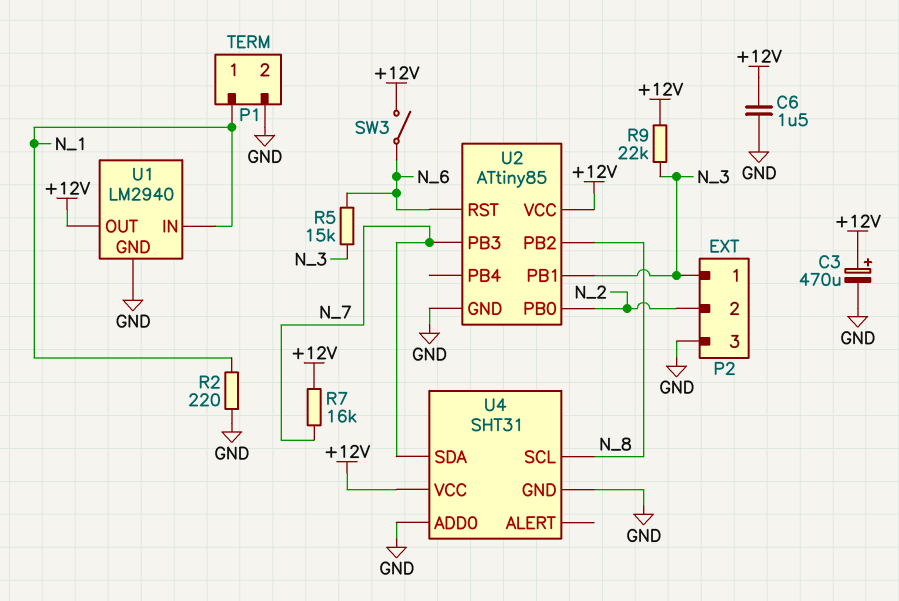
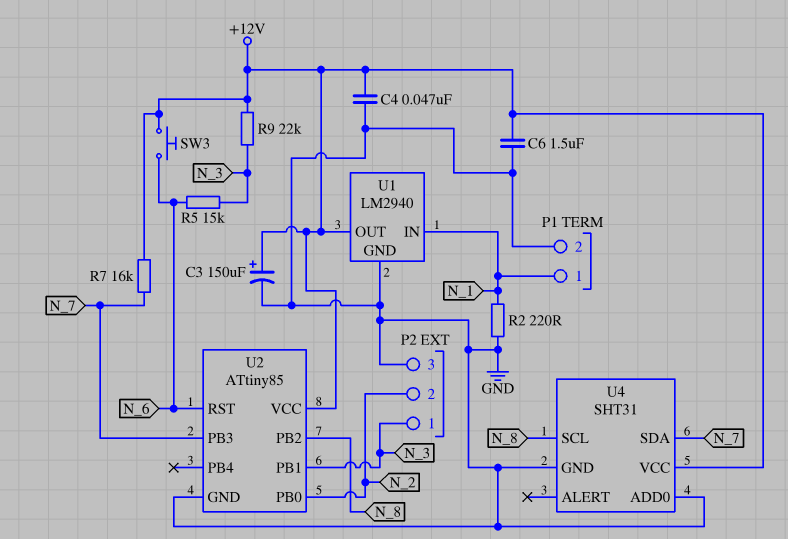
C3: 470uF (plus +12V, minus GND) -> 150uF (plus +12V, minus GND)
C4: none -> 47nF (+12V, GND)
SW3: switch (+12V, N_6) -> button (+12V, N_6)

